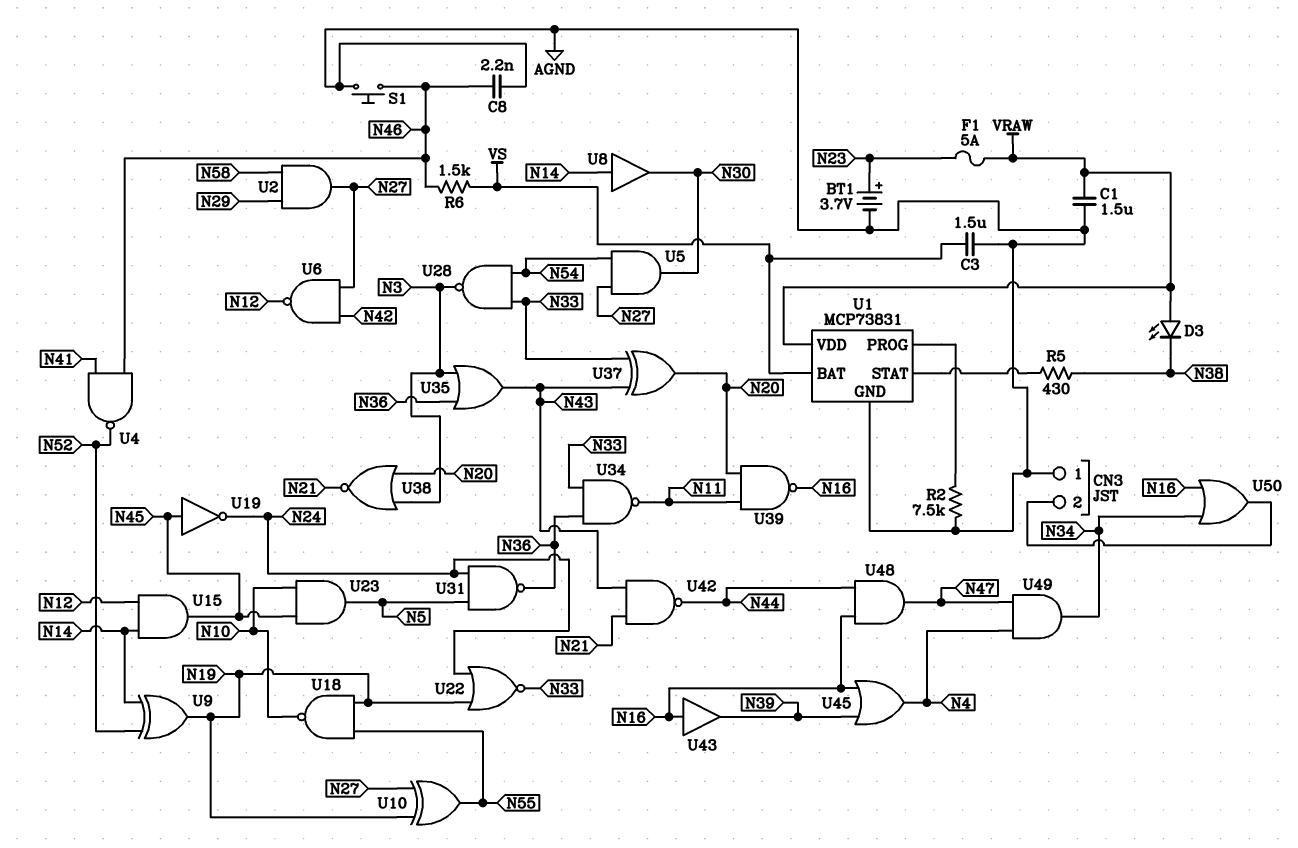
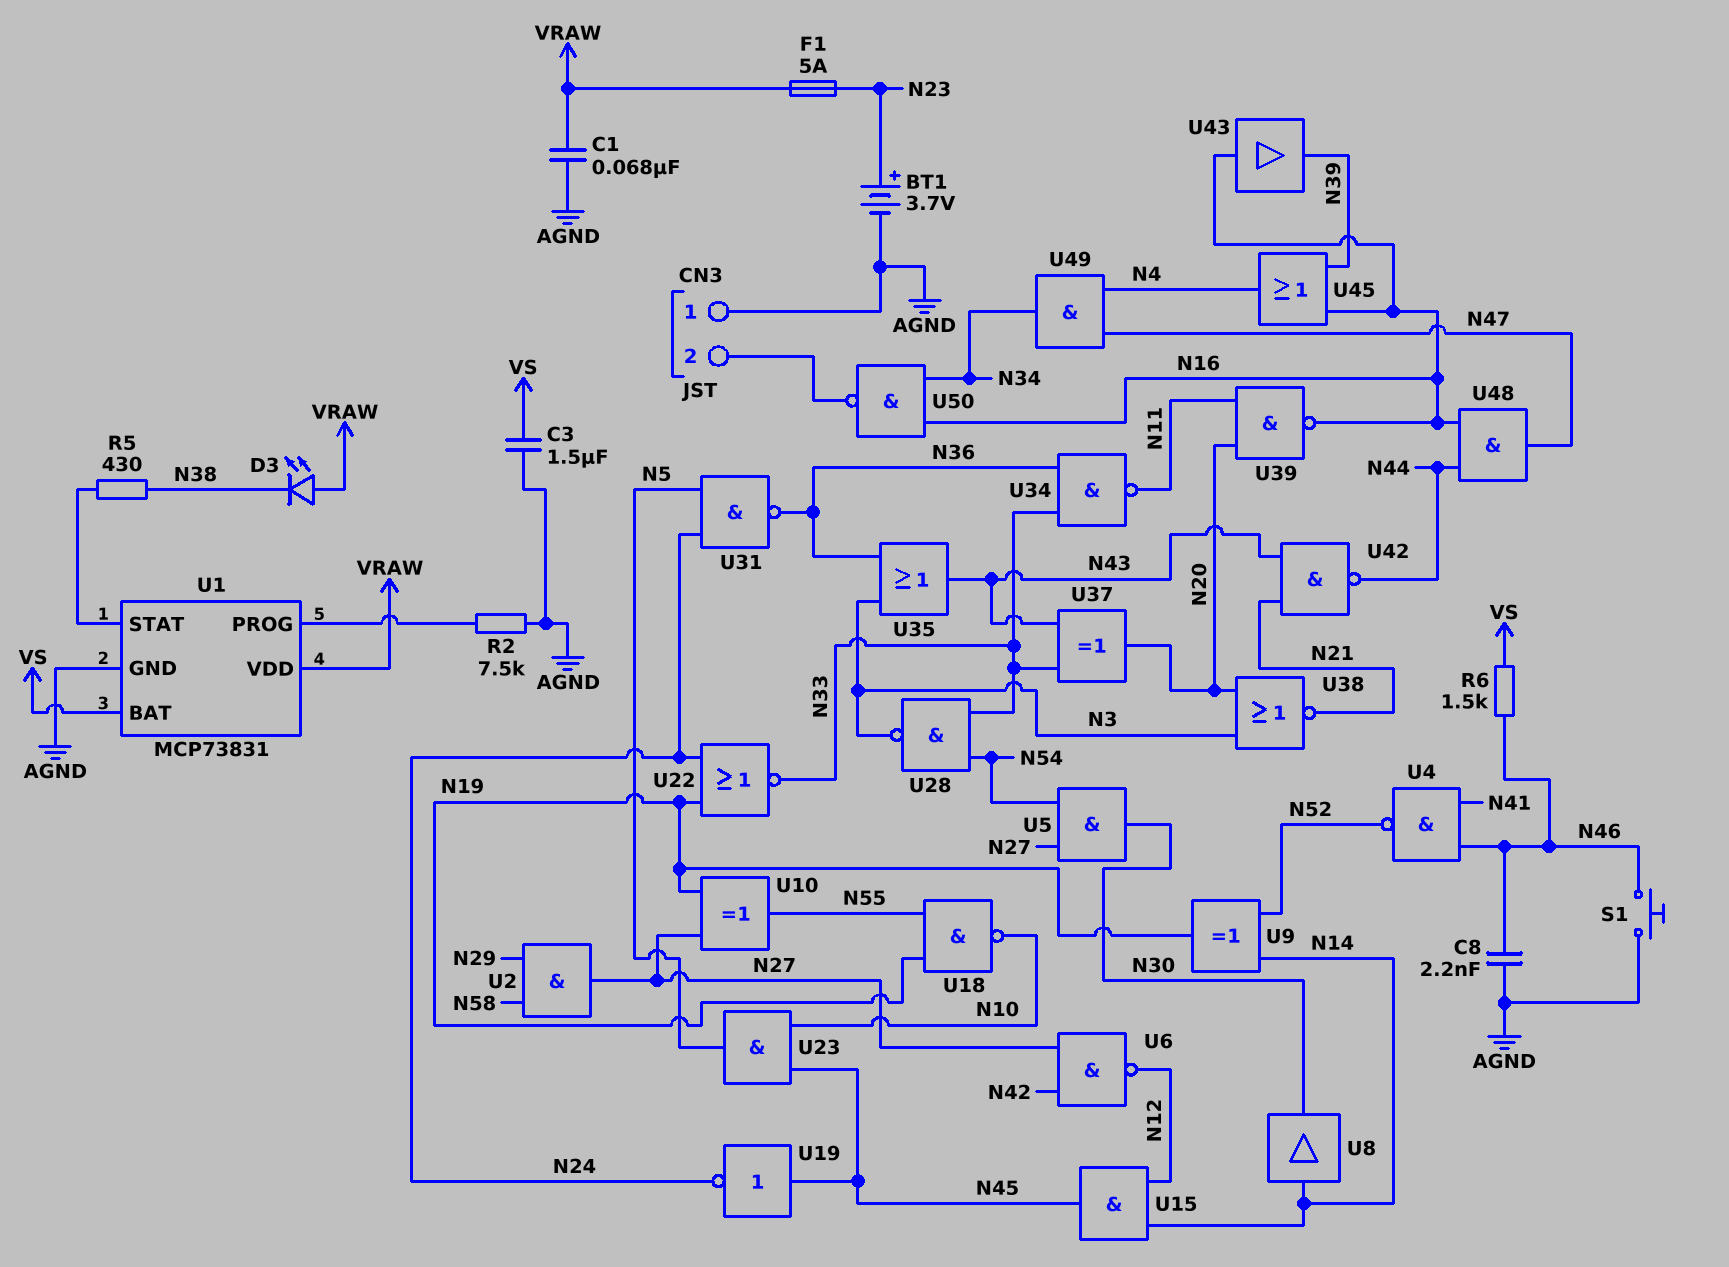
C1: 1.5uF (AGND, VRAW) -> 68nF (AGND, VRAW)
U50: OR (in N16, in N34, out CN3/2) -> NAND (in N16, in N34, out CN3/2)

